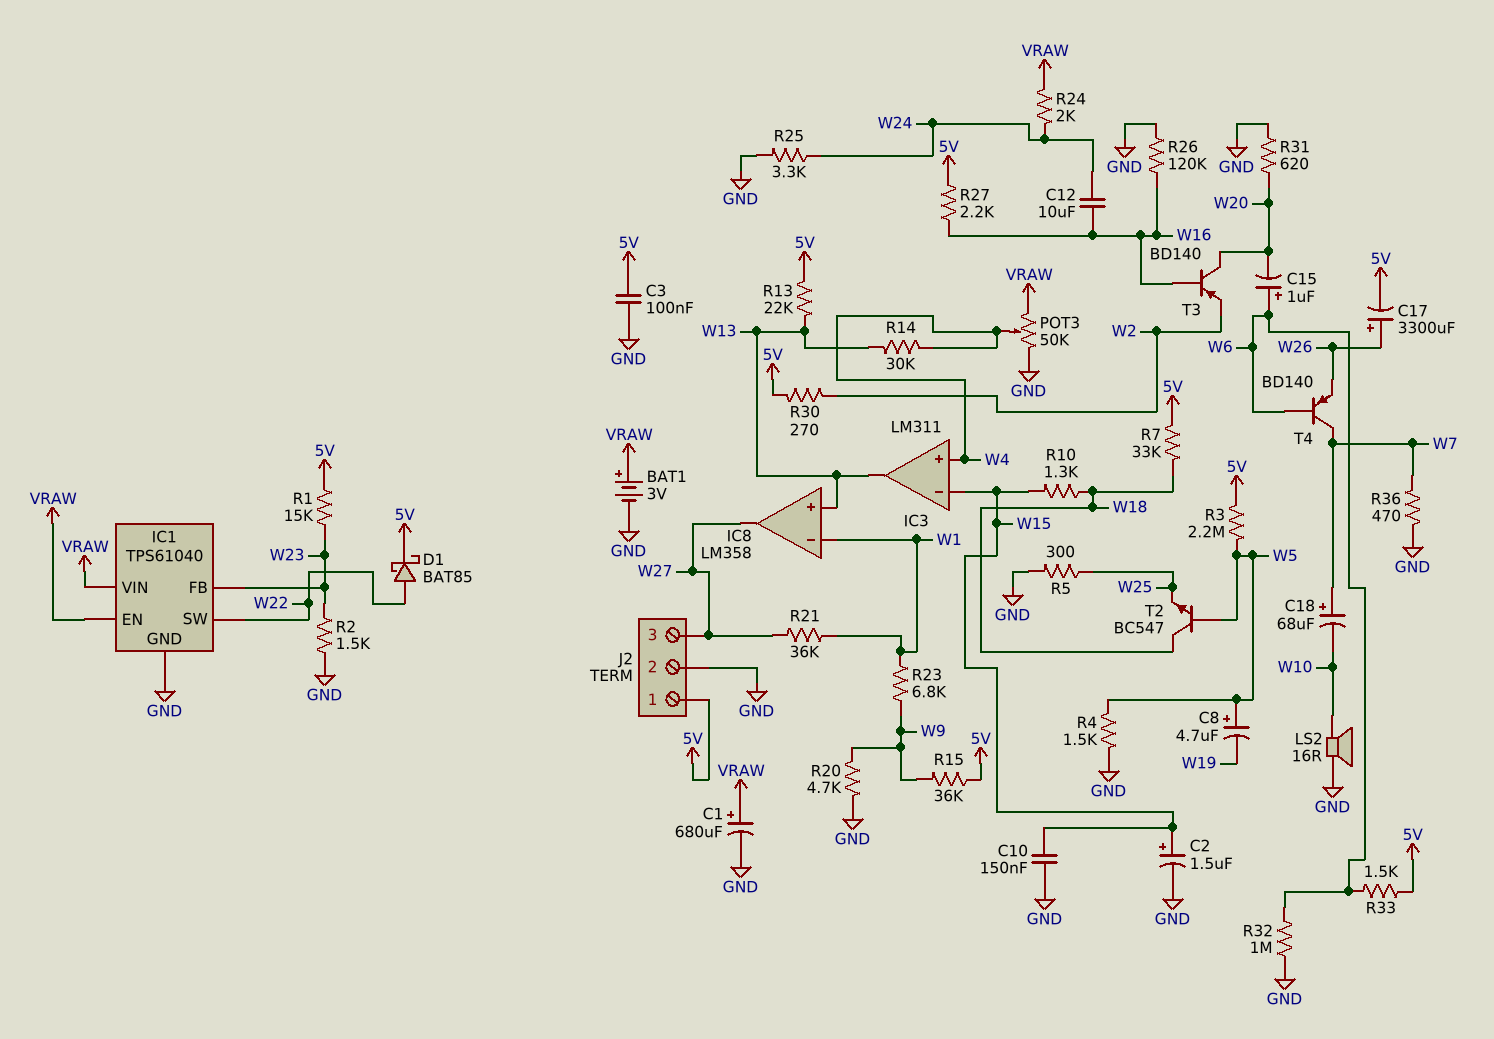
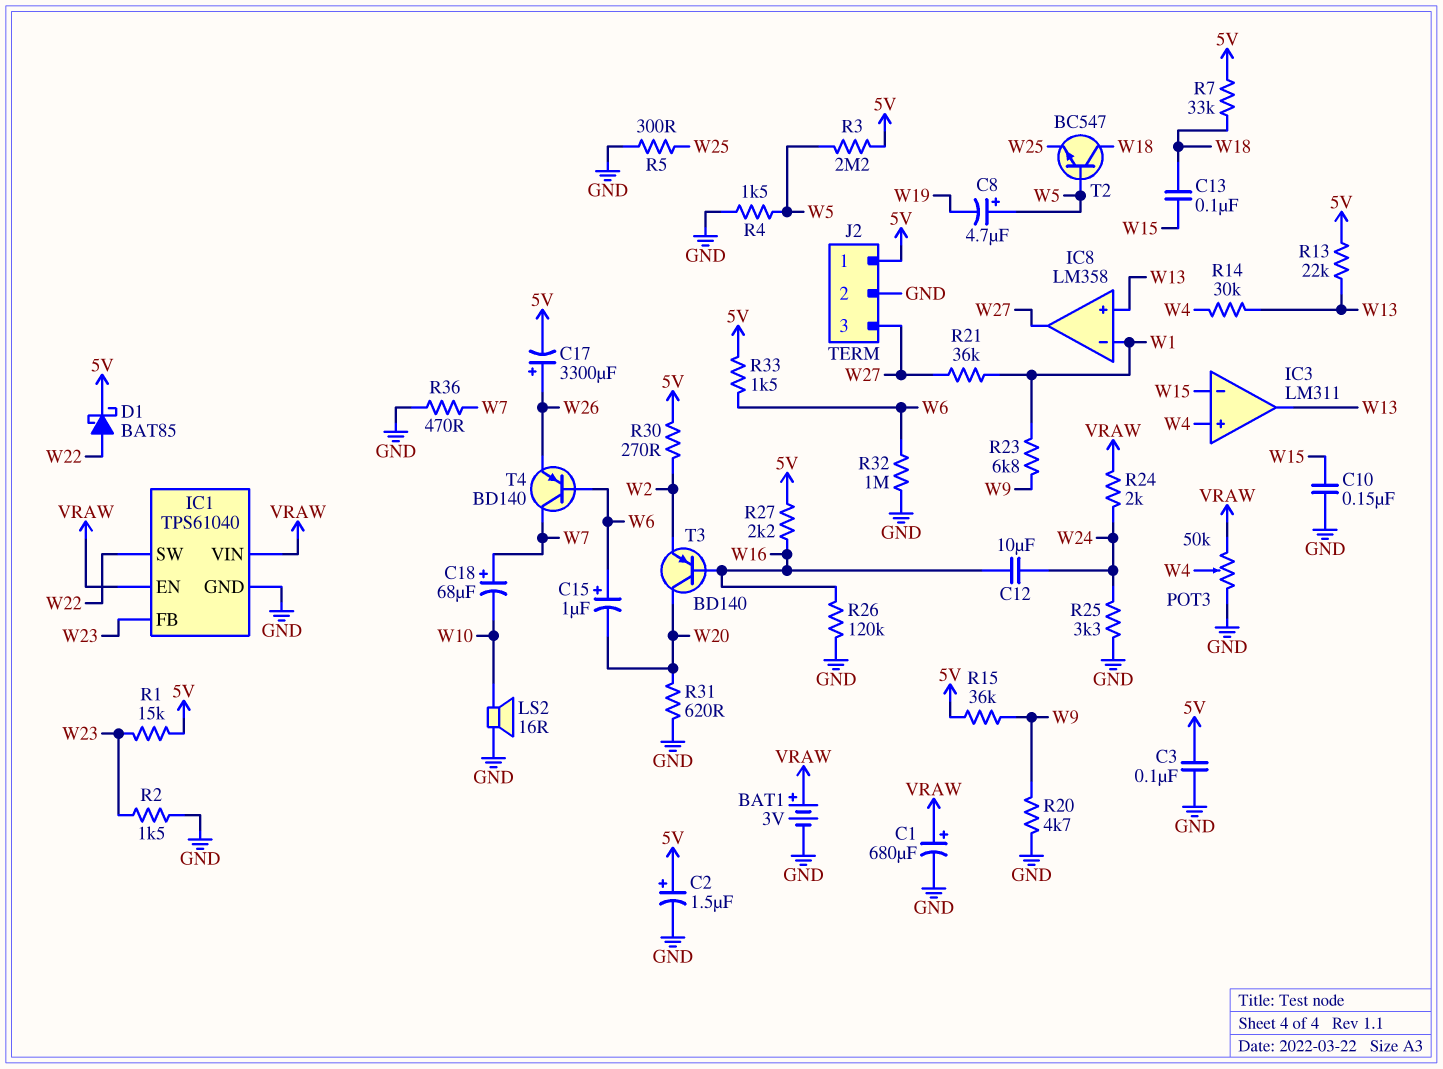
C2: 1.5uF (plus W15, minus GND) -> 1.5uF (plus 5V, minus GND)
C13: none -> 100nF (W15, W18)
R10: 1.3k (W15, W18) -> none

